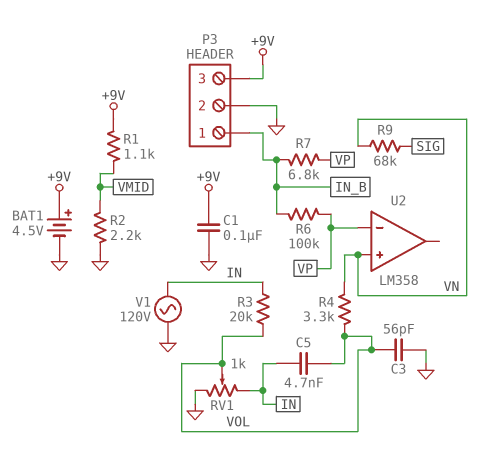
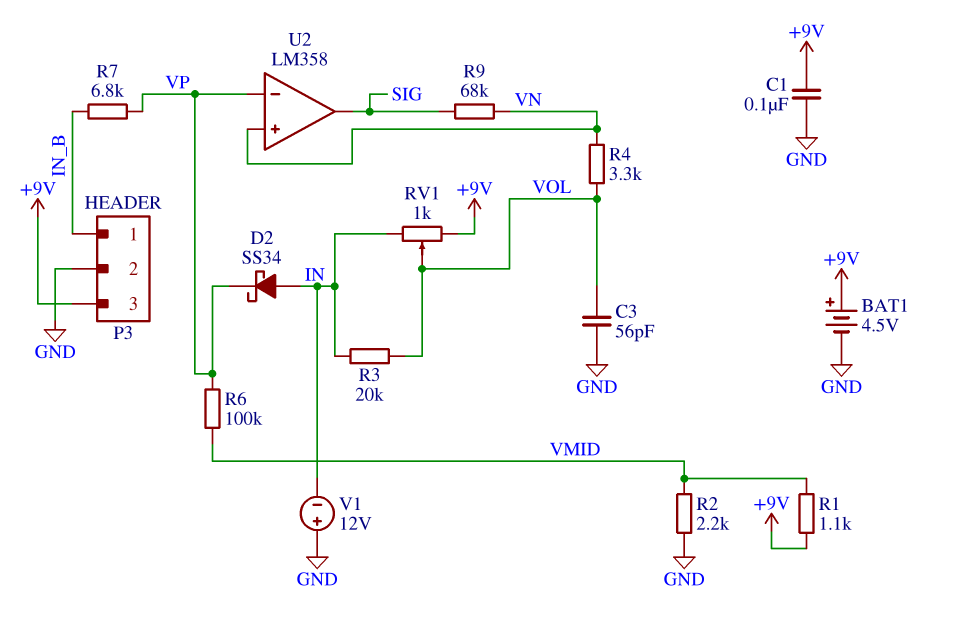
C5: 4.7nF (IN, VOL) -> none
D2: none -> schottky SS34 (A IN, K VP)
R6: 100k (IN_B, VP) -> 100k (VMID, VP)
RV1: 1k (GND, IN, wiper VOL) -> 1k (+9V, IN, wiper VOL)
U2 pin out: none -> SIG
V1: AC 120V (GND, IN) -> 12V (plus GND, minus IN)

